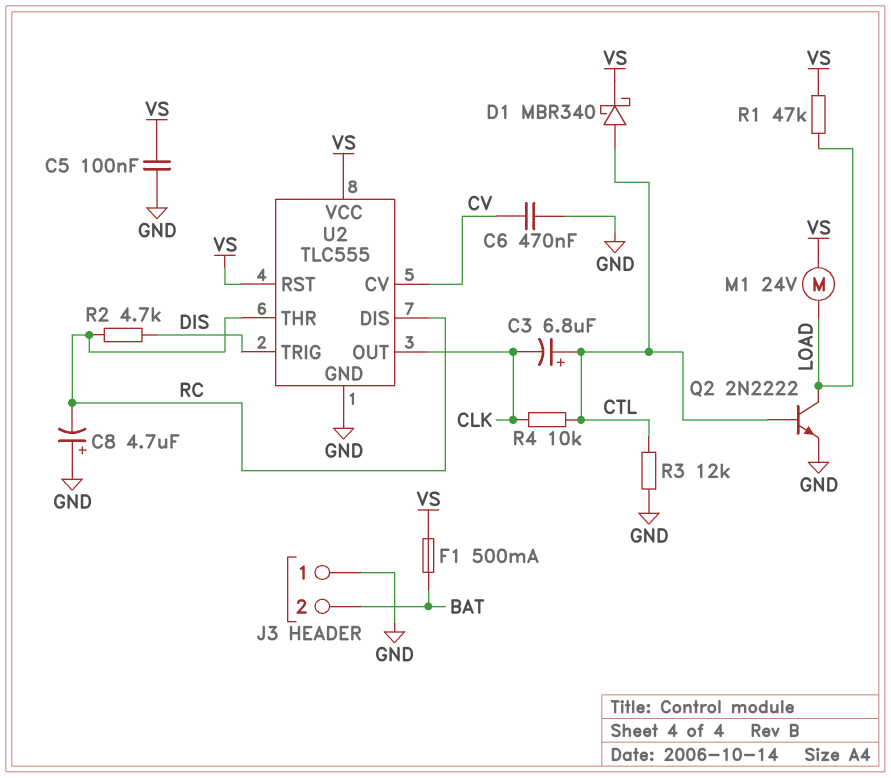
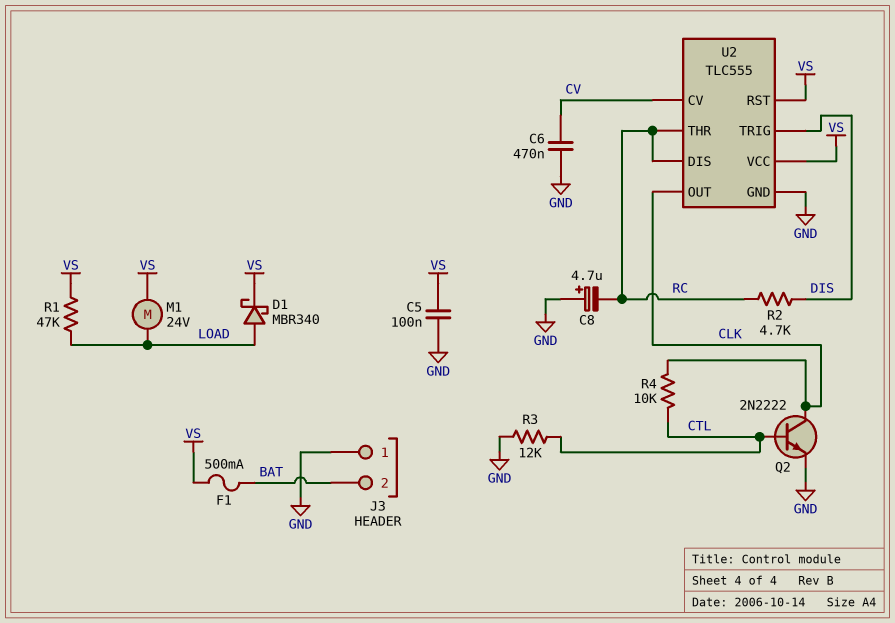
C3: 6.8uF (plus CTL, minus CLK) -> none
D1: schottky MBR340 (A CTL, K VS) -> schottky MBR340 (A LOAD, K VS)
Q2: NPN 2N2222 (B CTL, C LOAD, E GND) -> NPN 2N2222 (B CTL, C CLK, E GND)

